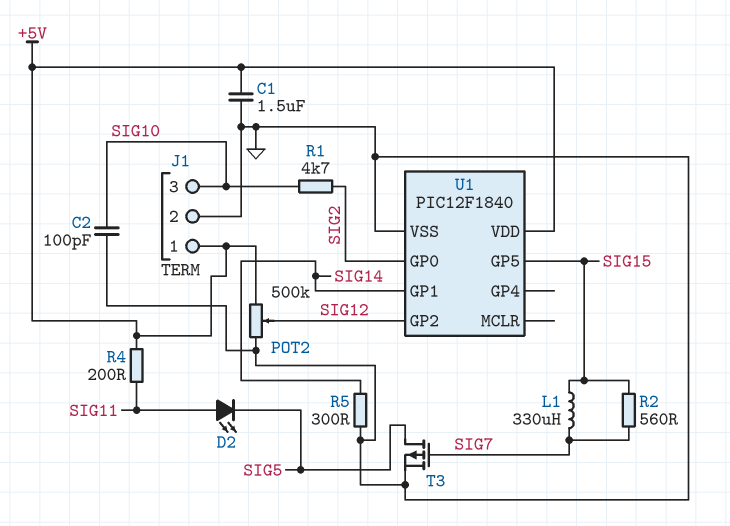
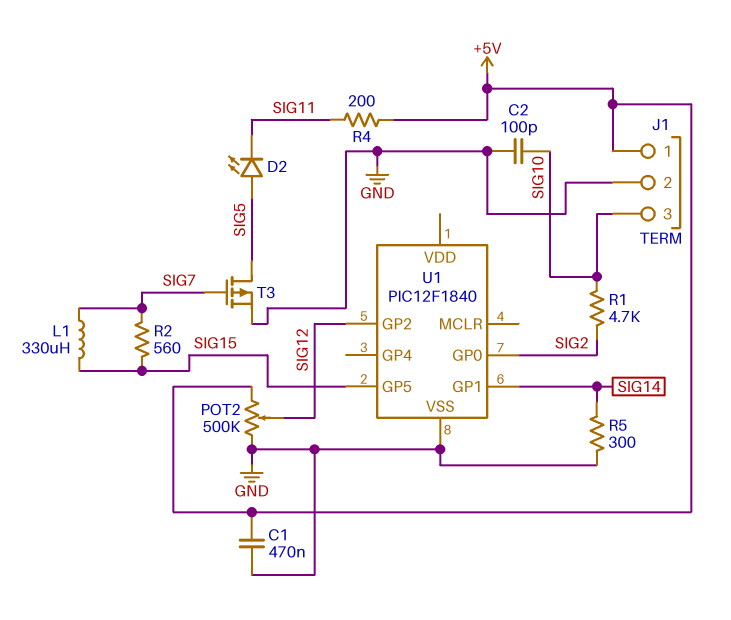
C1: 1.5uF (+5V, GND) -> 470nF (+5V, GND)
D2: LED (A SIG11, K SIG5) -> LED (A SIG5, K SIG11)
U1 pin VDD: +5V -> none

